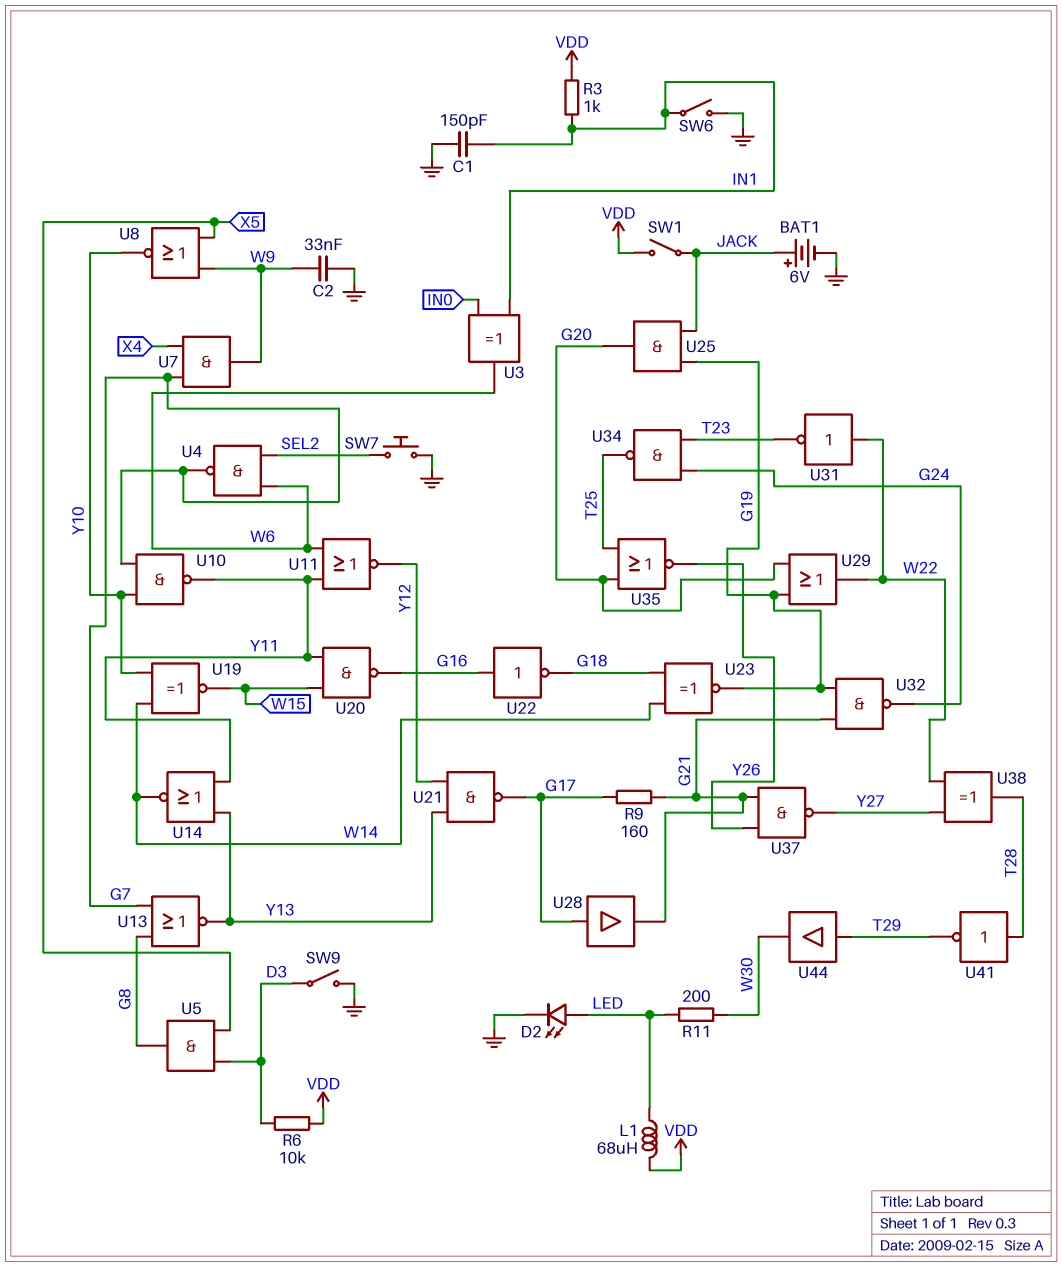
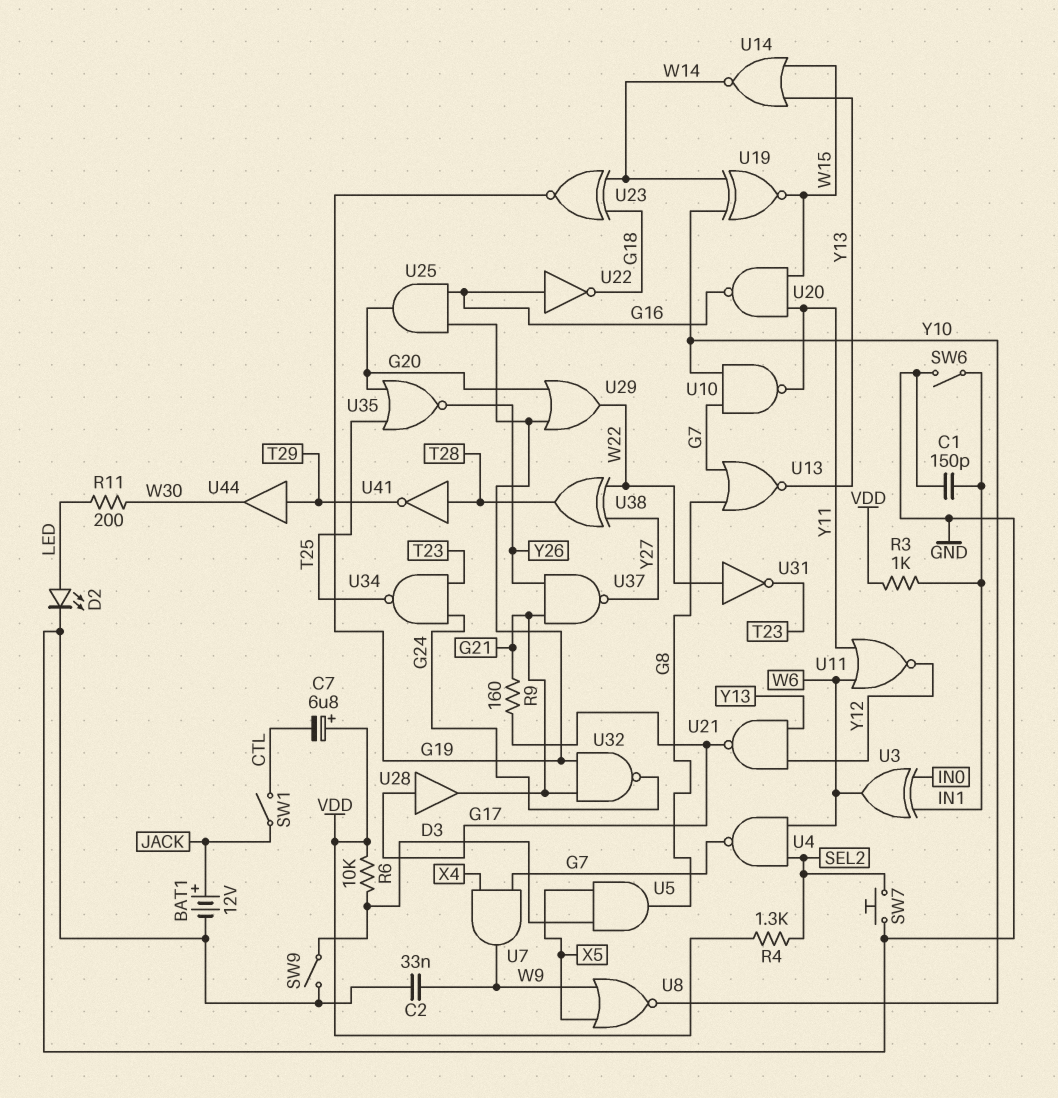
BAT1: 6V (plus JACK, minus GND) -> 12V (plus JACK, minus GND)
C7: none -> 6.8uF (plus VDD, minus CTL)
L1: 68uH (LED, VDD) -> none
R4: none -> 1.3k (SEL2, VDD)
SW1: switch (JACK, VDD) -> switch (CTL, JACK)
U14: NOR (in Y11, in Y13, out W14) -> NOR (in W15, in Y13, out W14)
U25: AND (in G19, in JACK, out G20) -> AND (in G16, in G19, out G20)

